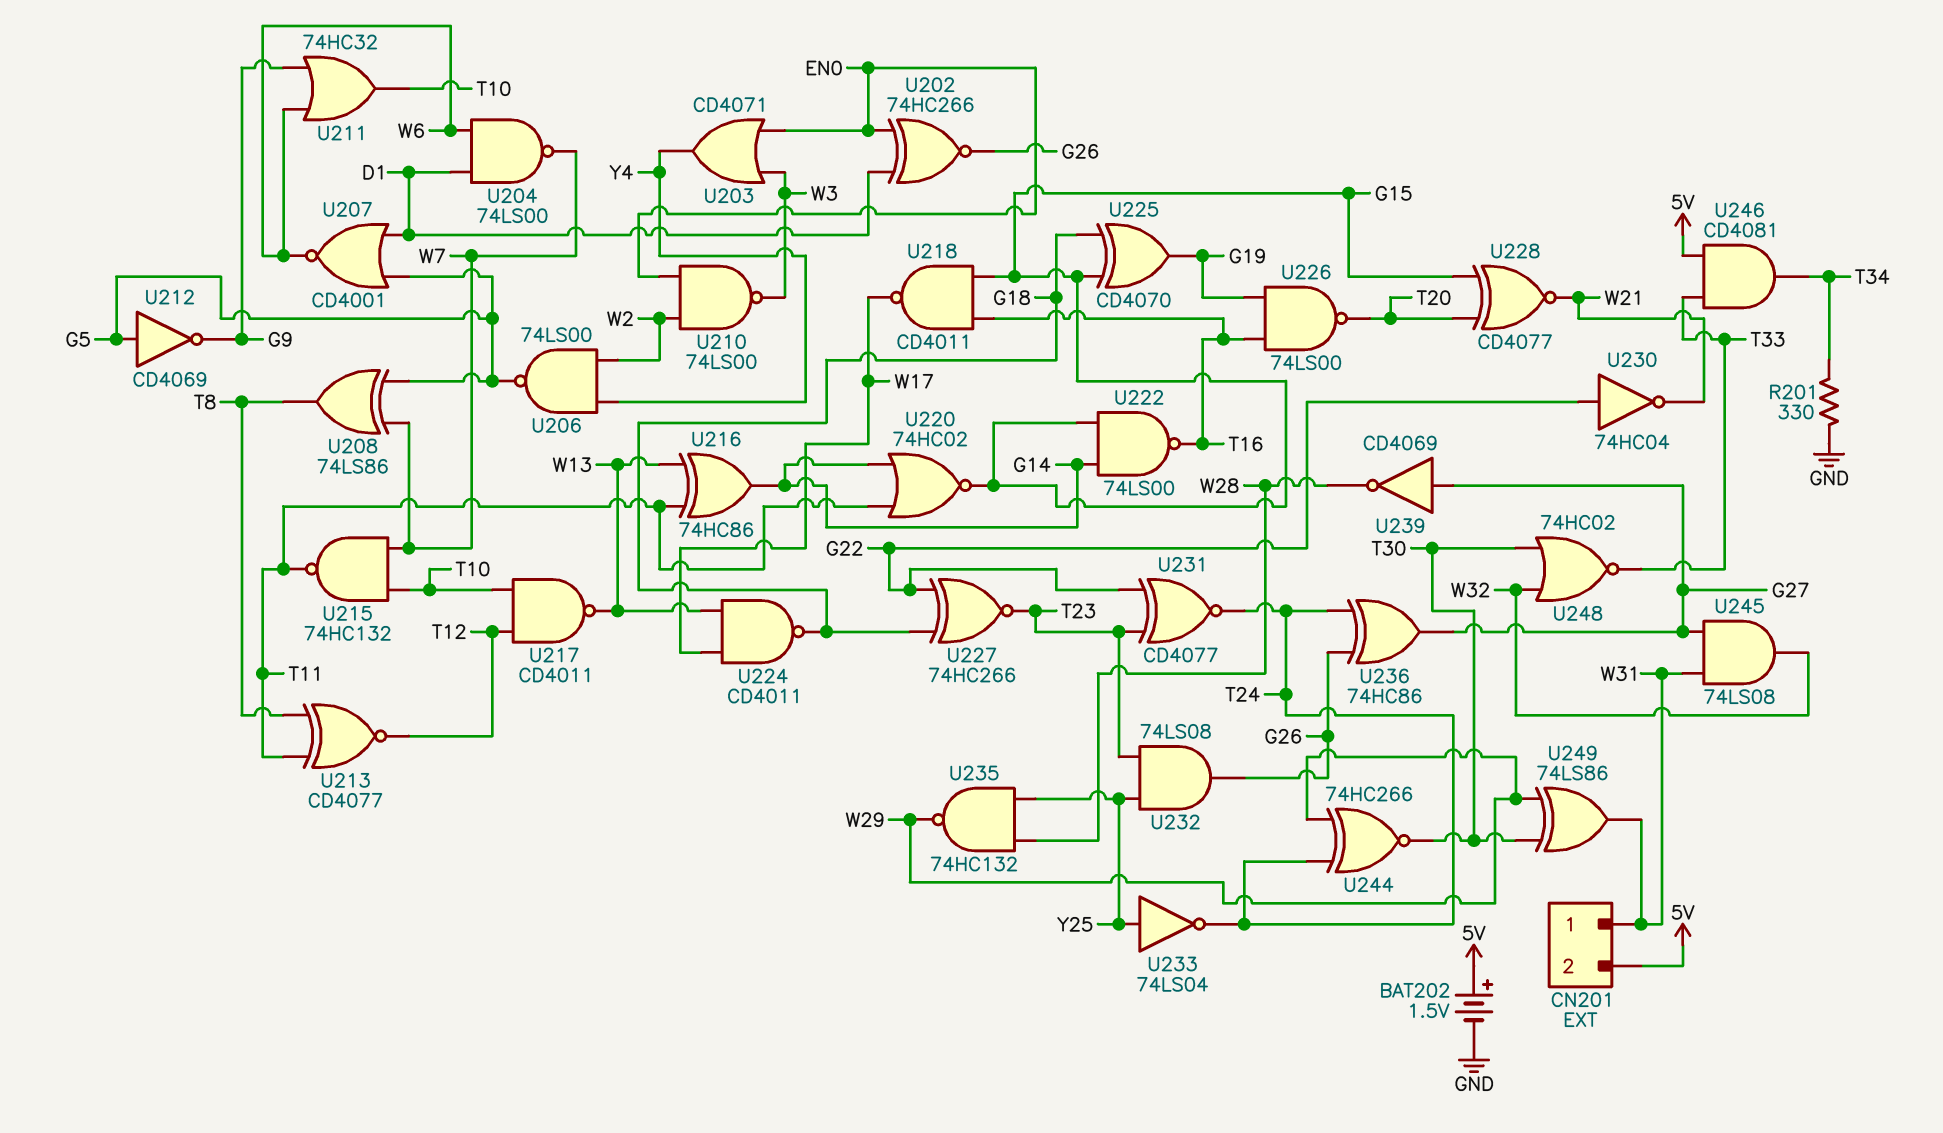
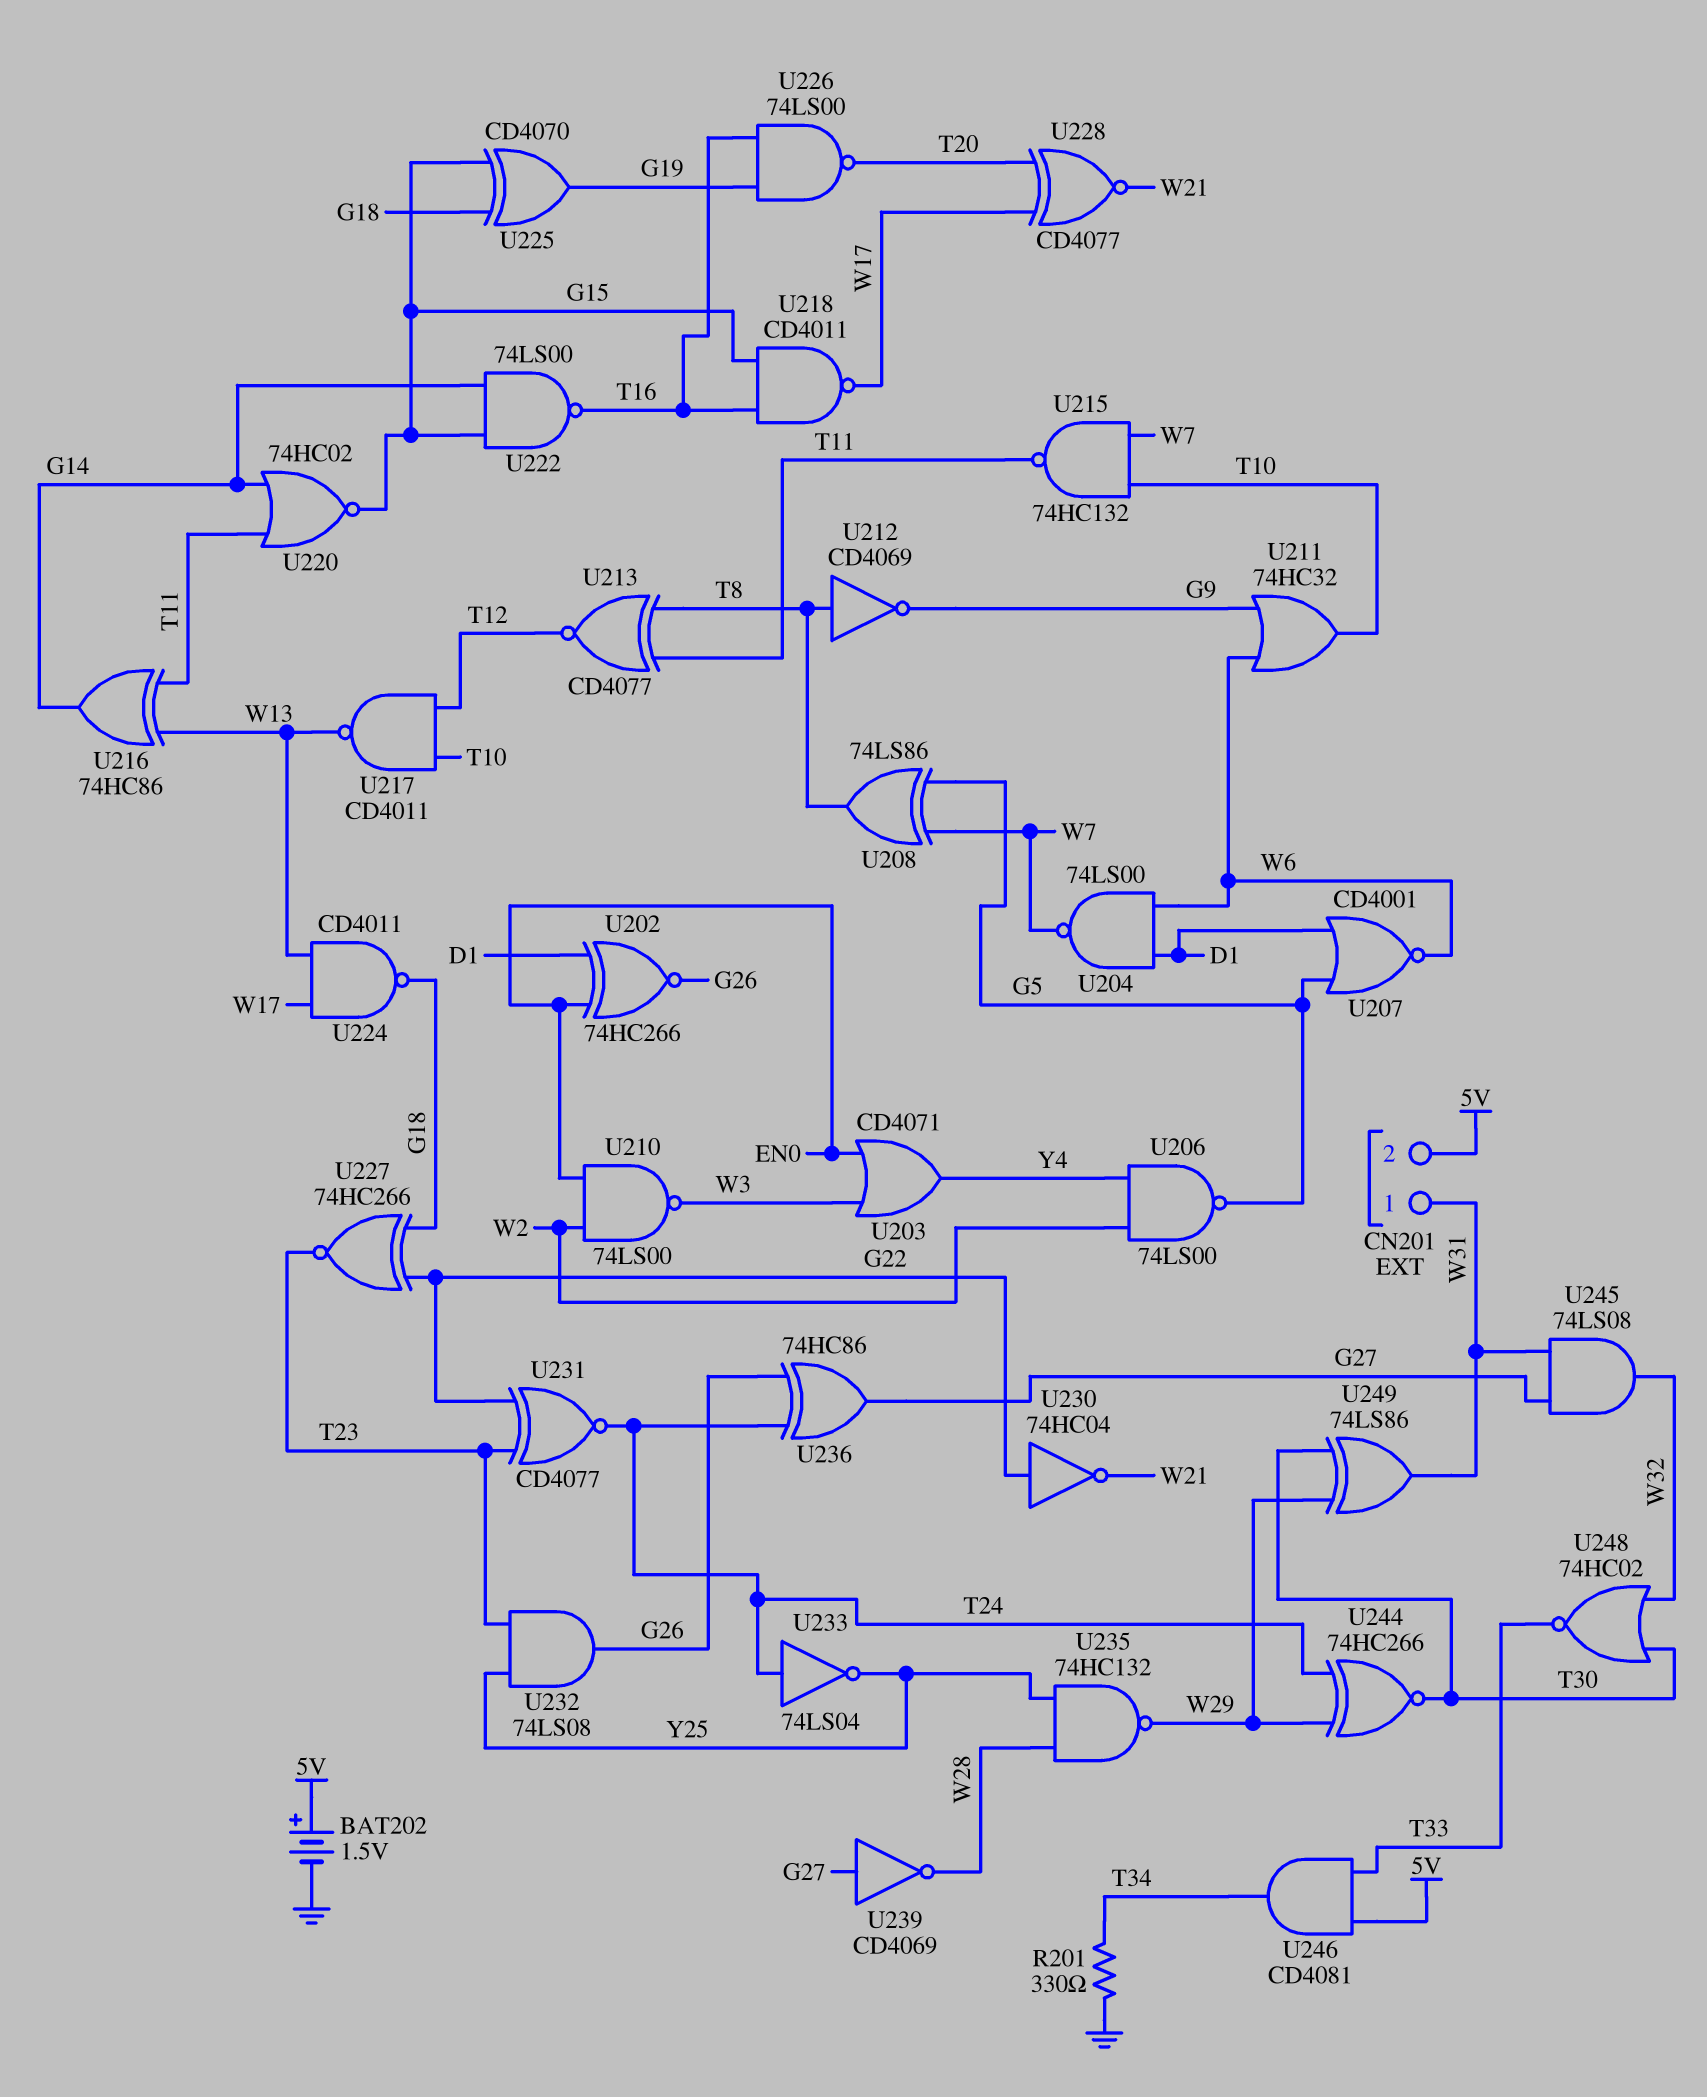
U212: NOT CD4069 (in G5, out G9) -> NOT CD4069 (in T8, out G9)
U228: XNOR CD4077 (in G15, in T20, out W21) -> XNOR CD4077 (in T20, in W17, out W21)
U233: NOT 74LS04 (in Y25, out T24) -> NOT 74LS04 (in T24, out Y25)

